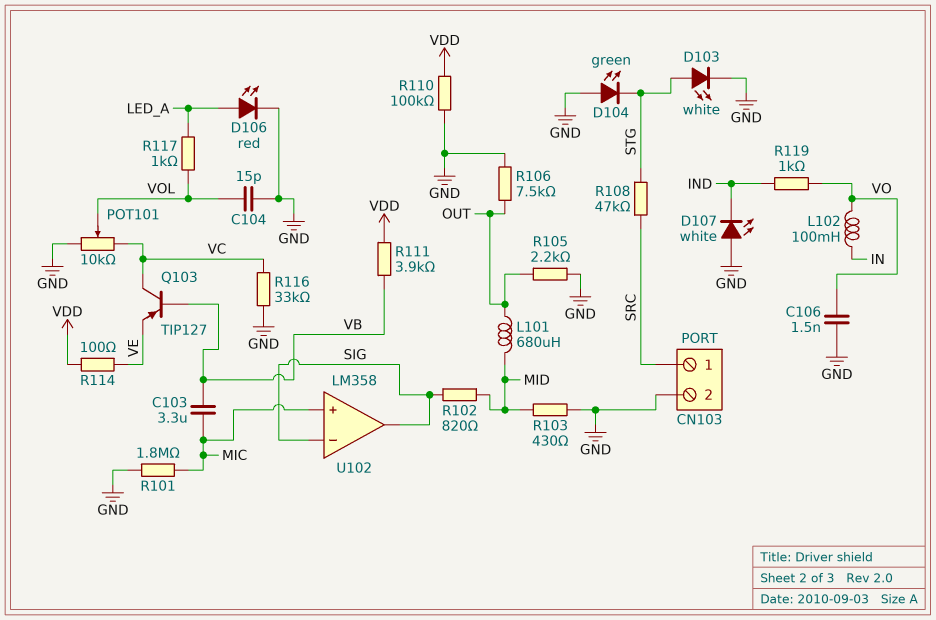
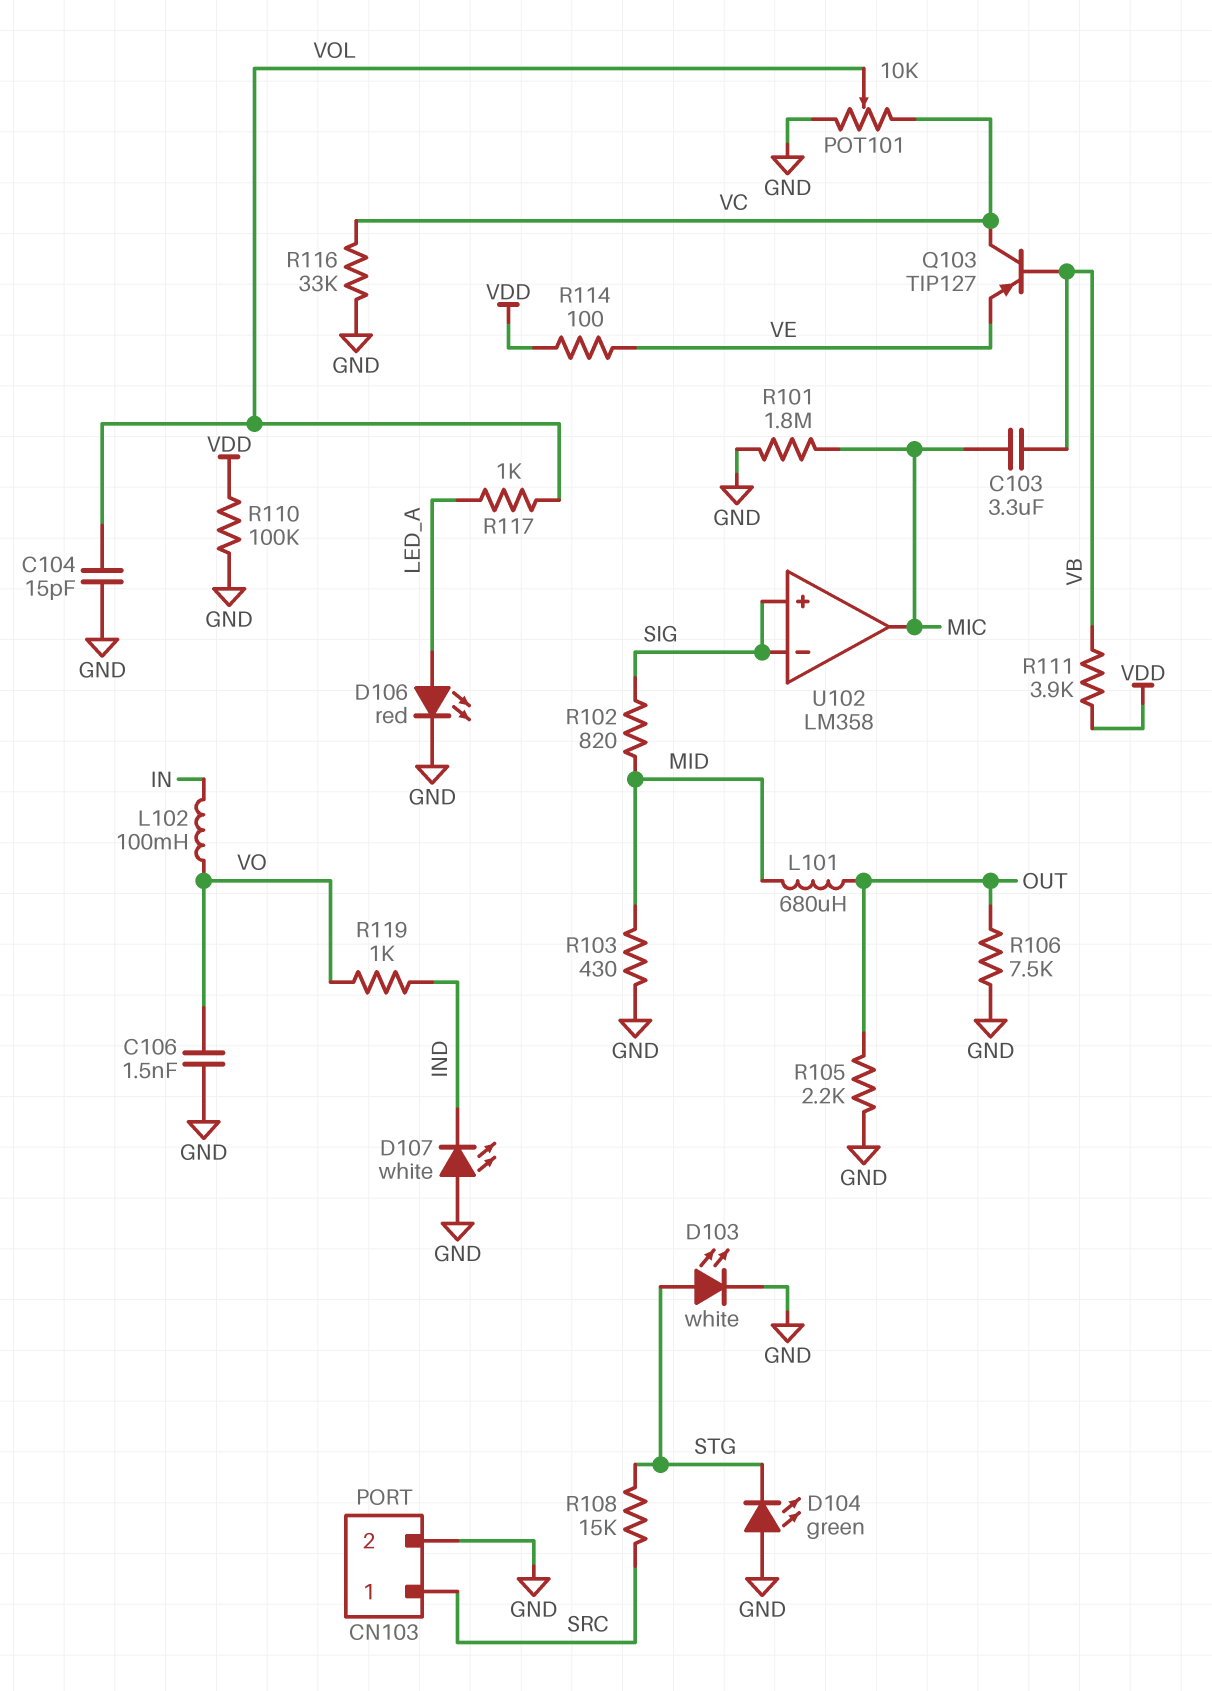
R108: 47k (SRC, STG) -> 15k (SRC, STG)
U102 pin in+: MIC -> SIG
U102 pin out: SIG -> MIC

